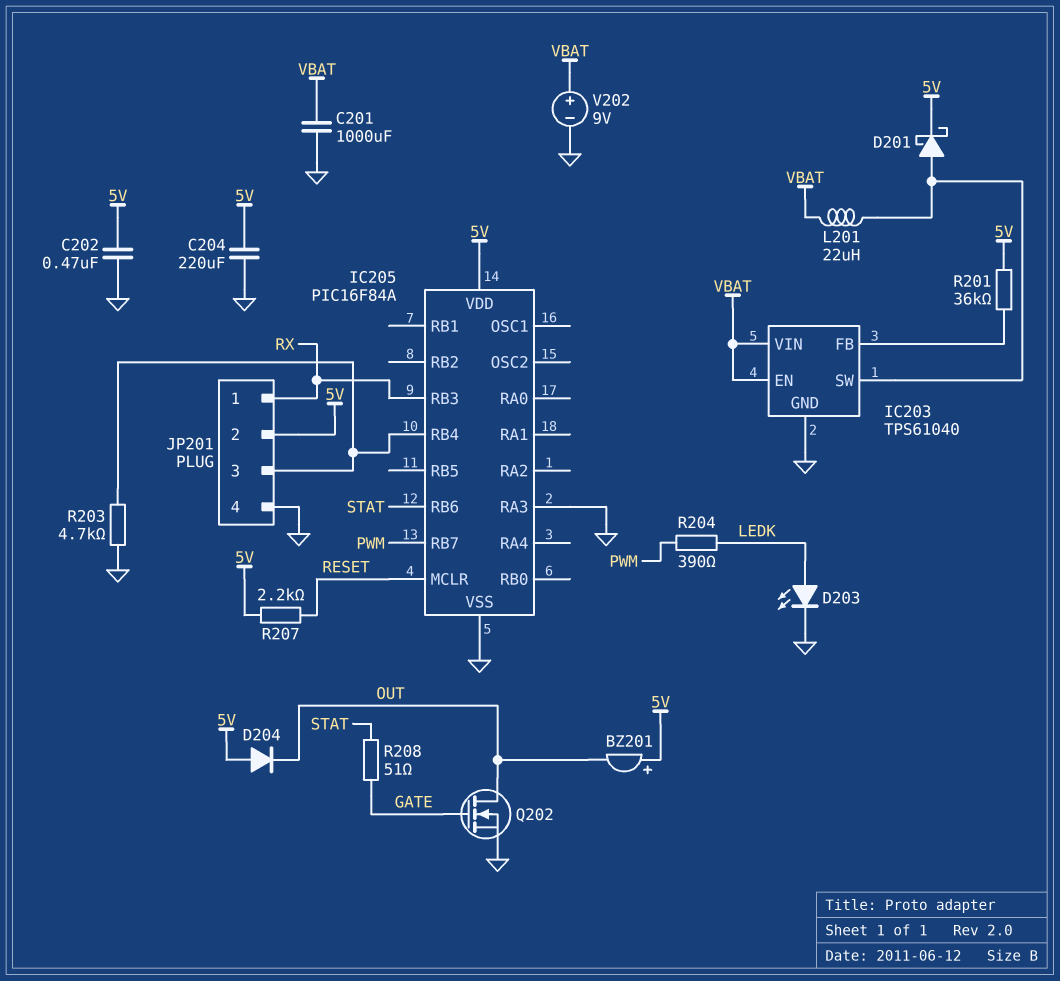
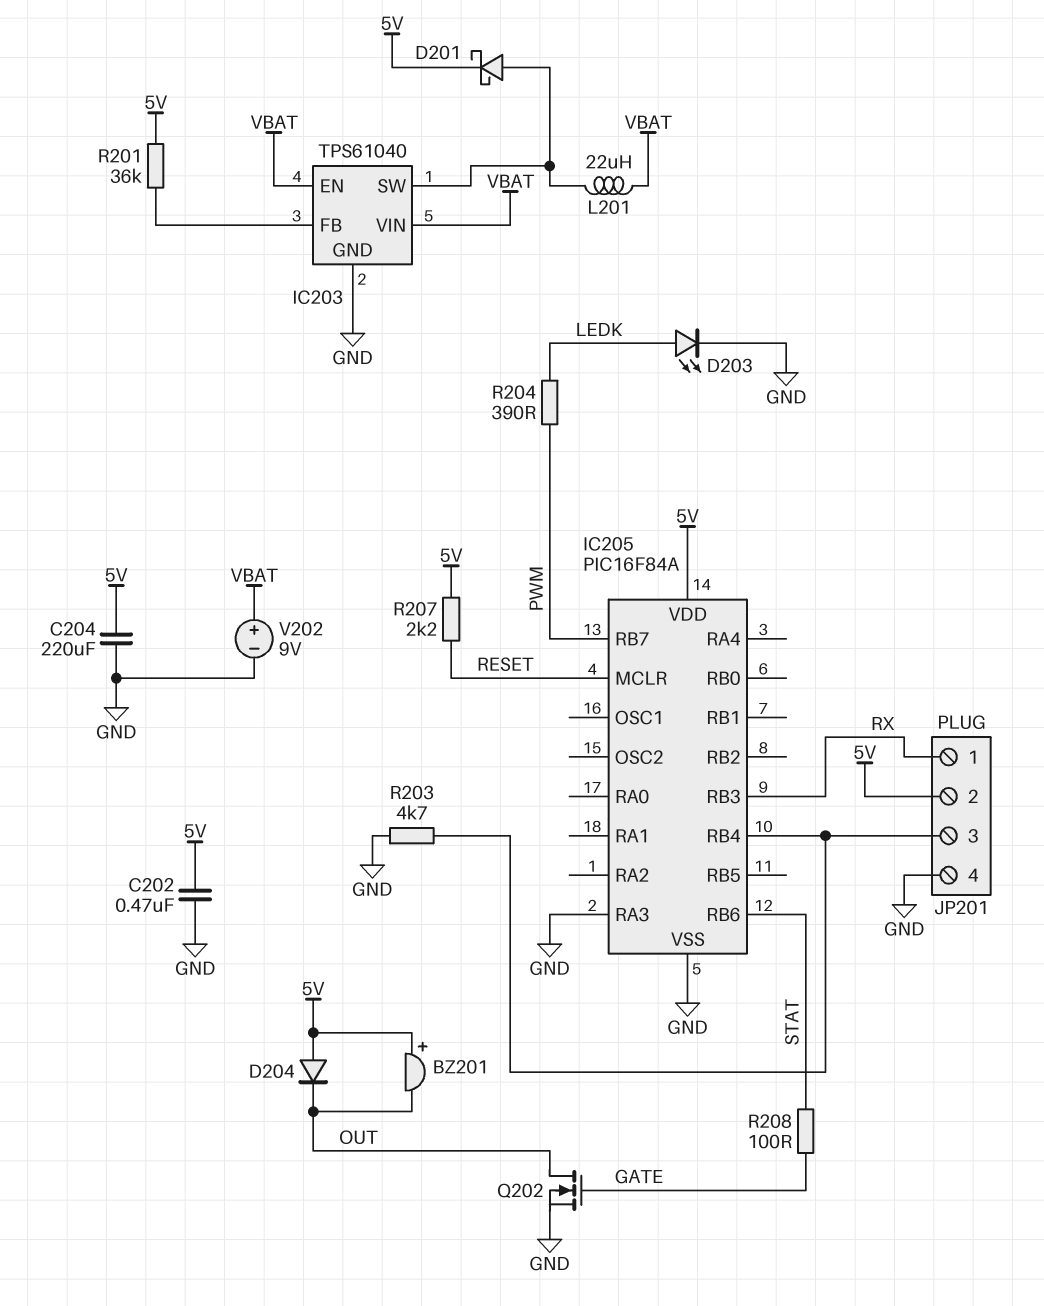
C201: 1000uF (GND, VBAT) -> none
R208: 51 (GATE, STAT) -> 100 (GATE, STAT)

